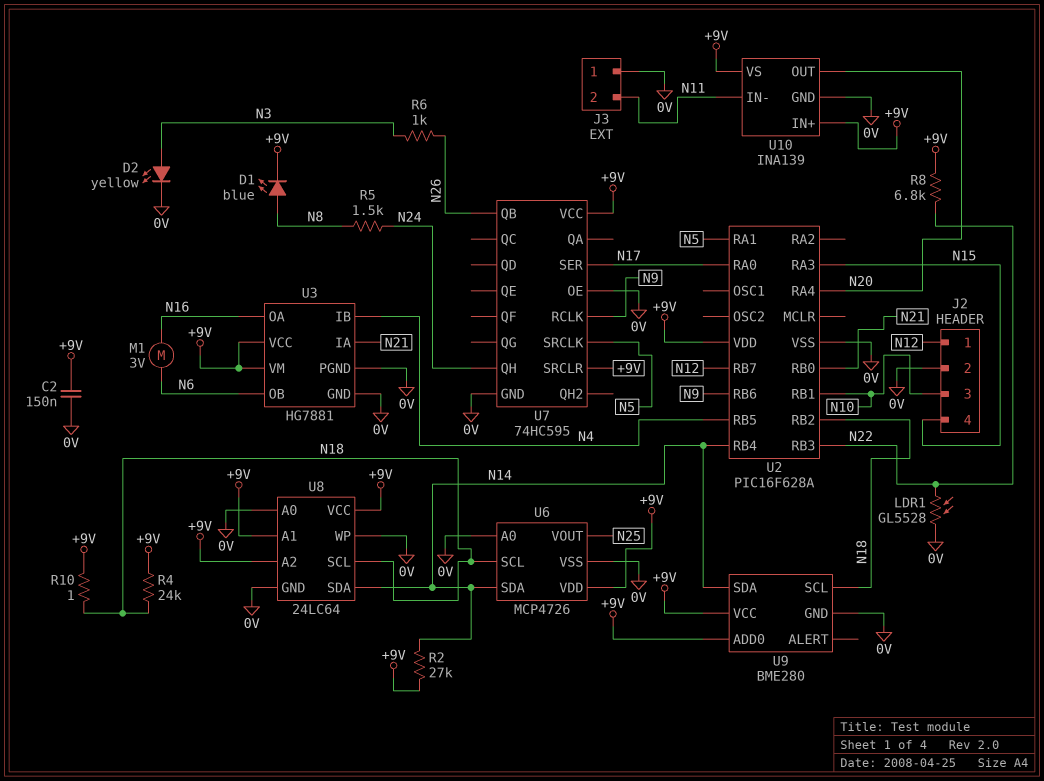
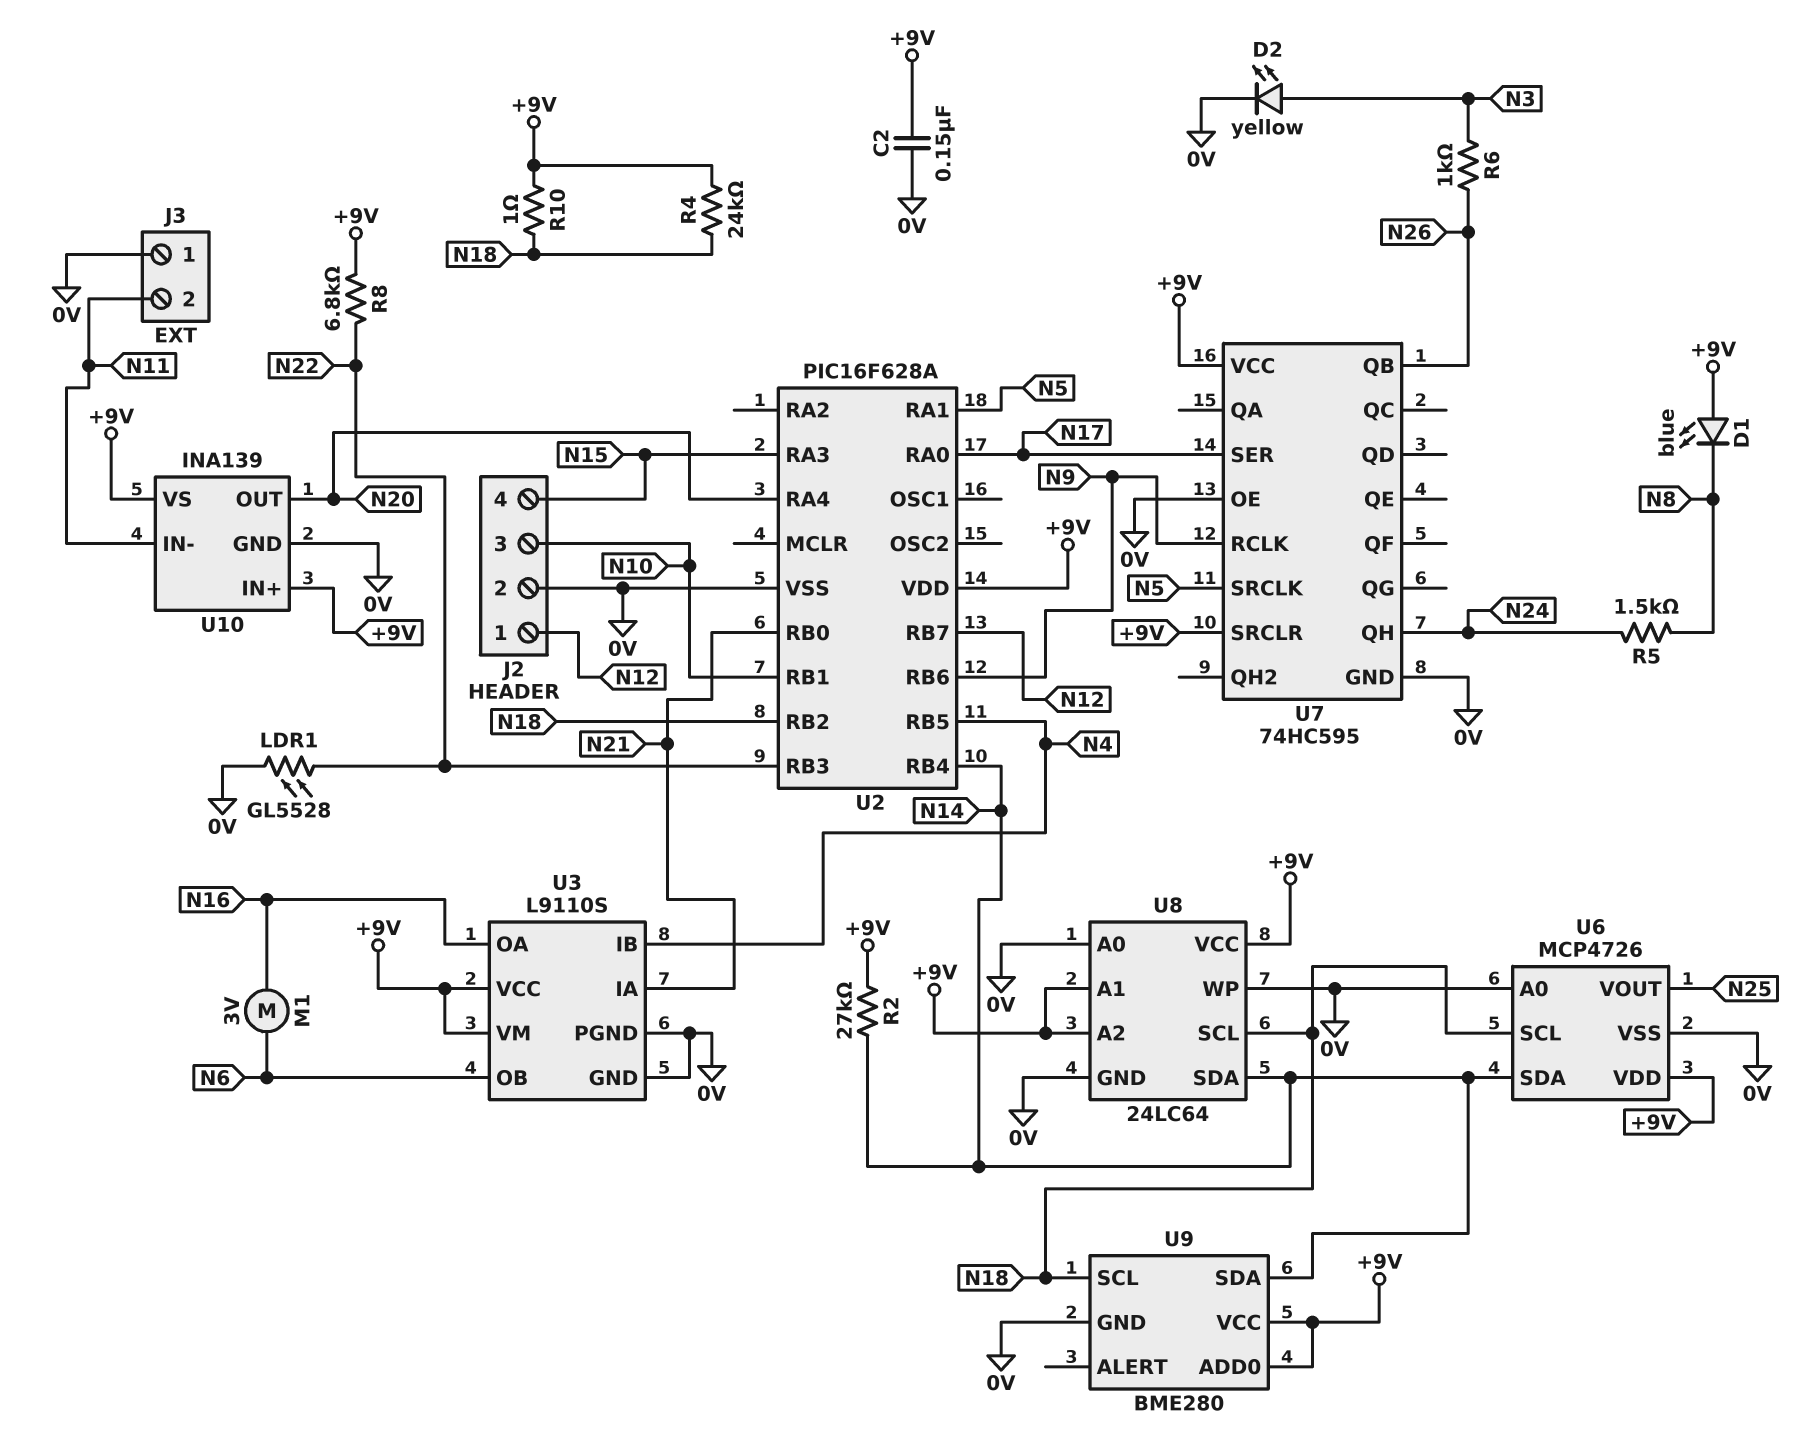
D1: LED blue (A N8, K +9V) -> LED blue (A +9V, K N8)
U3: HG7881 -> L9110S

